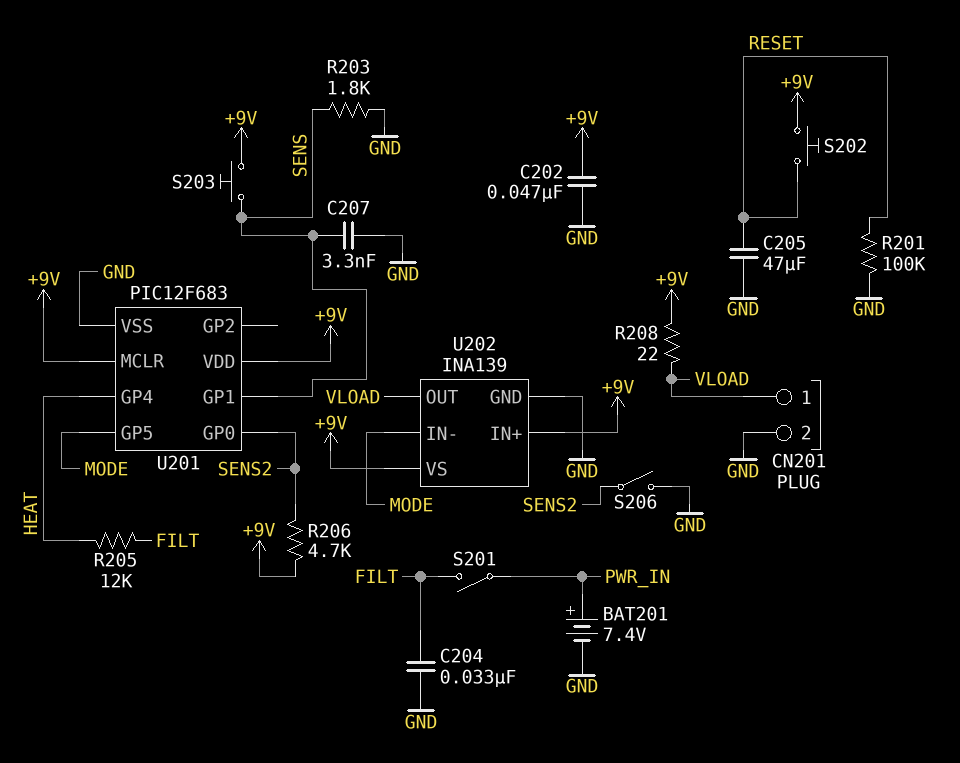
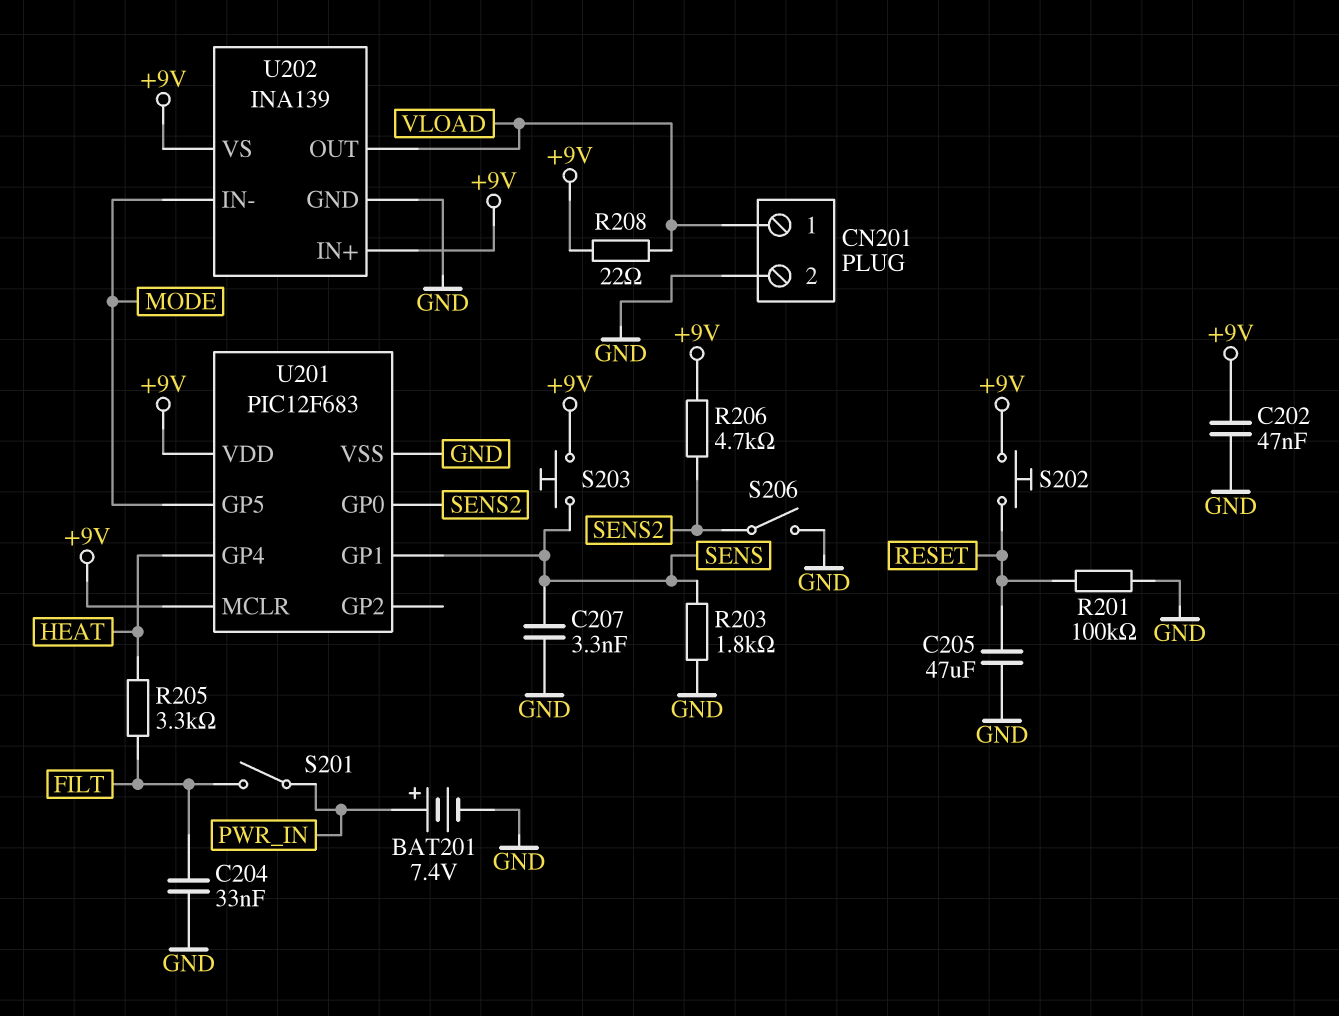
R205: 12k (FILT, HEAT) -> 3.3k (FILT, HEAT)

